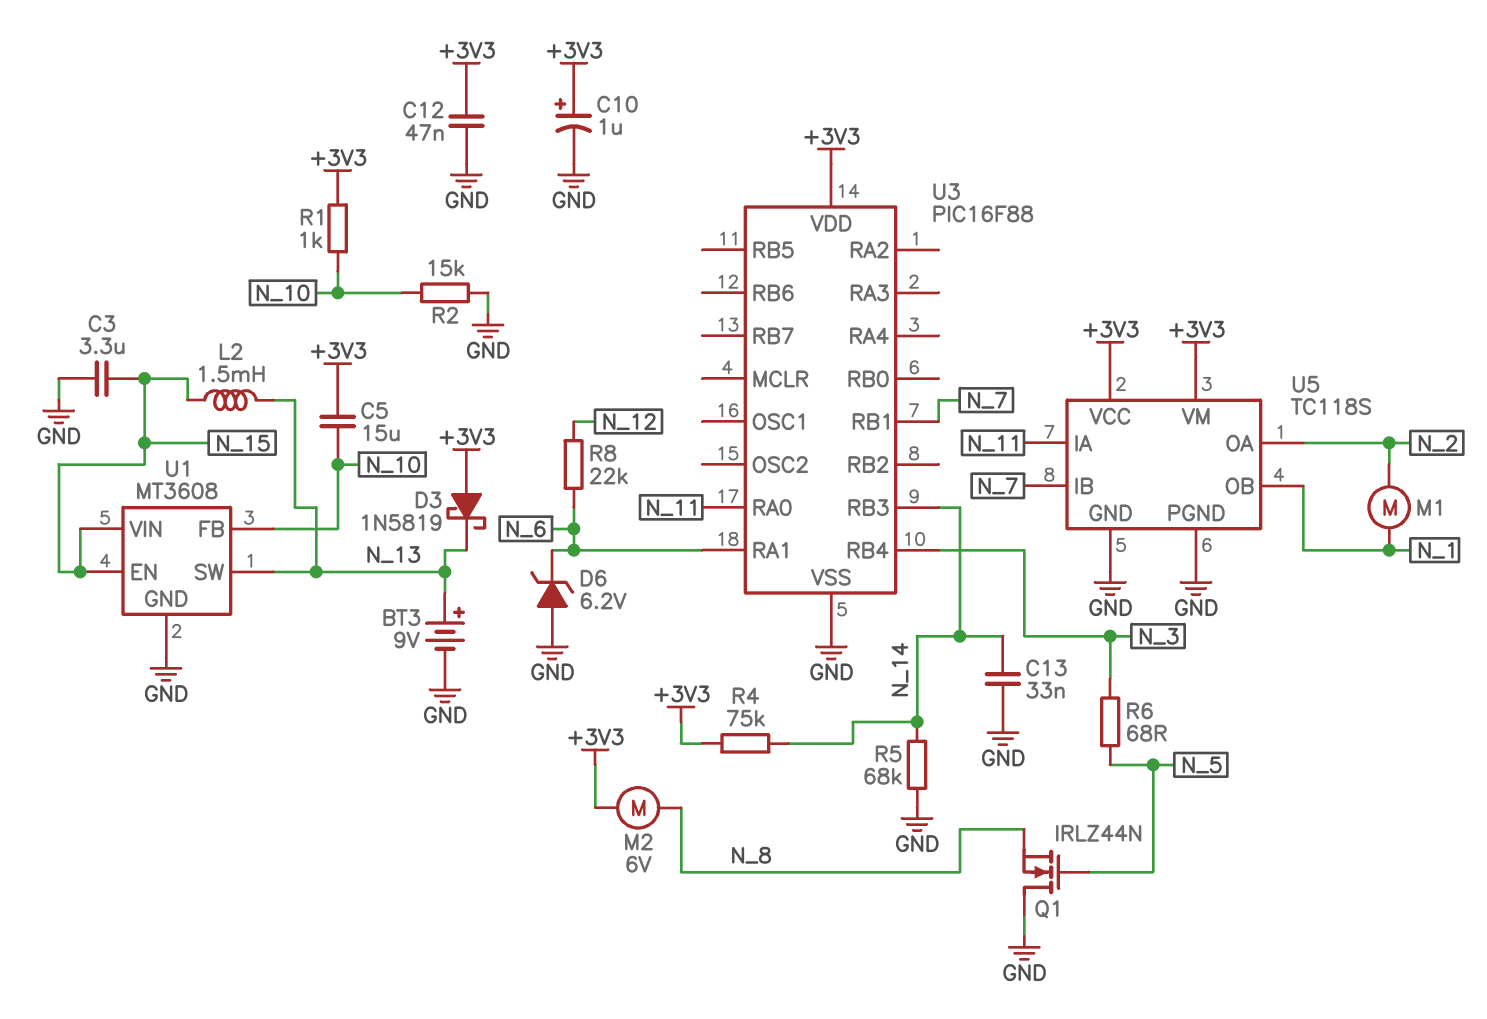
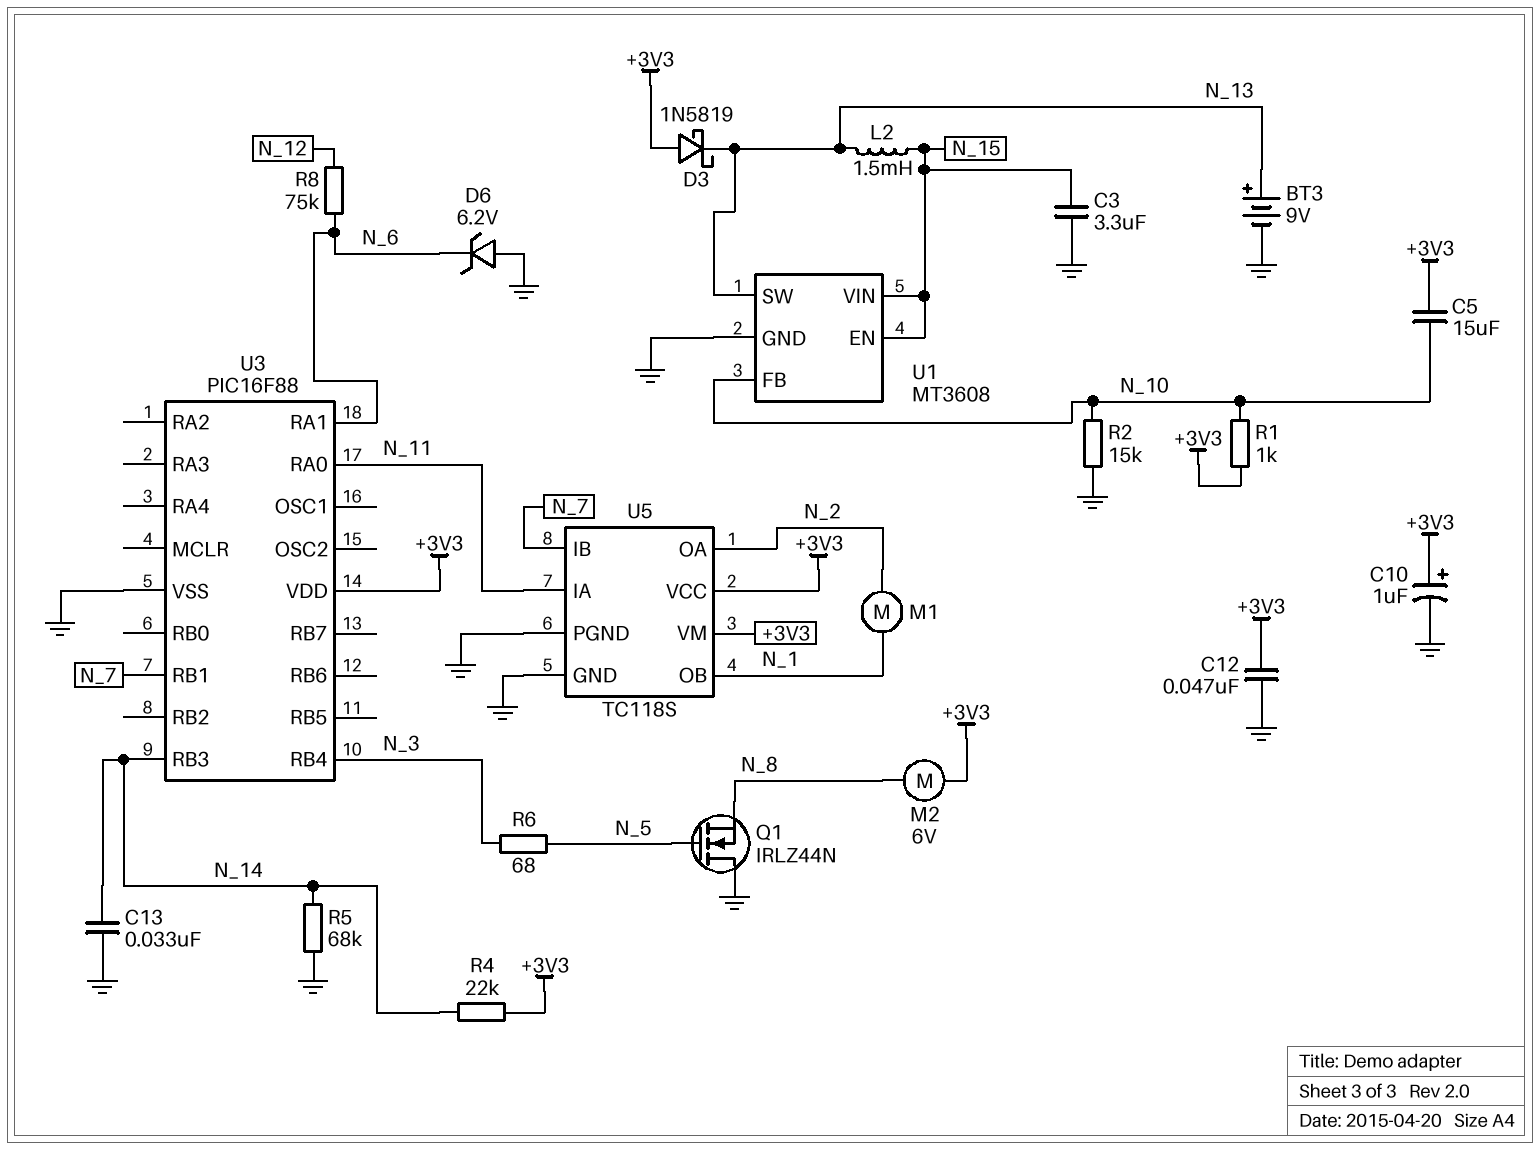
R4: 75k (+3V3, N_14) -> 22k (+3V3, N_14)
R8: 22k (N_6, N_12) -> 75k (N_6, N_12)

